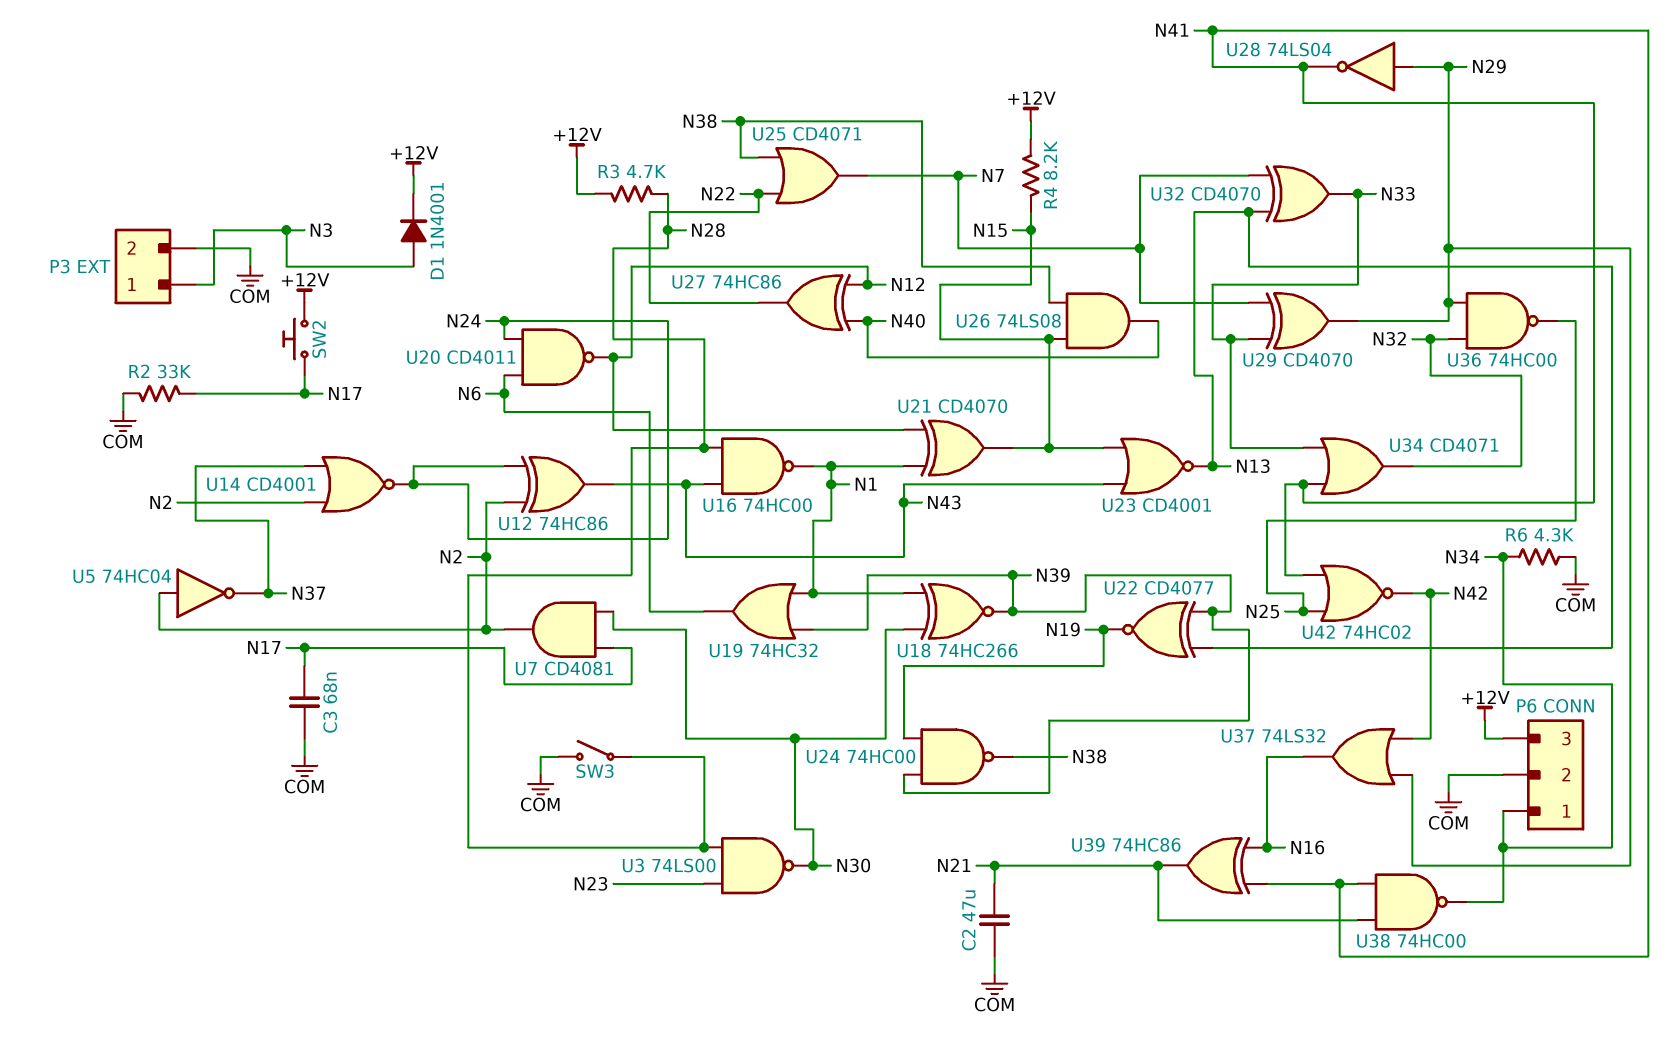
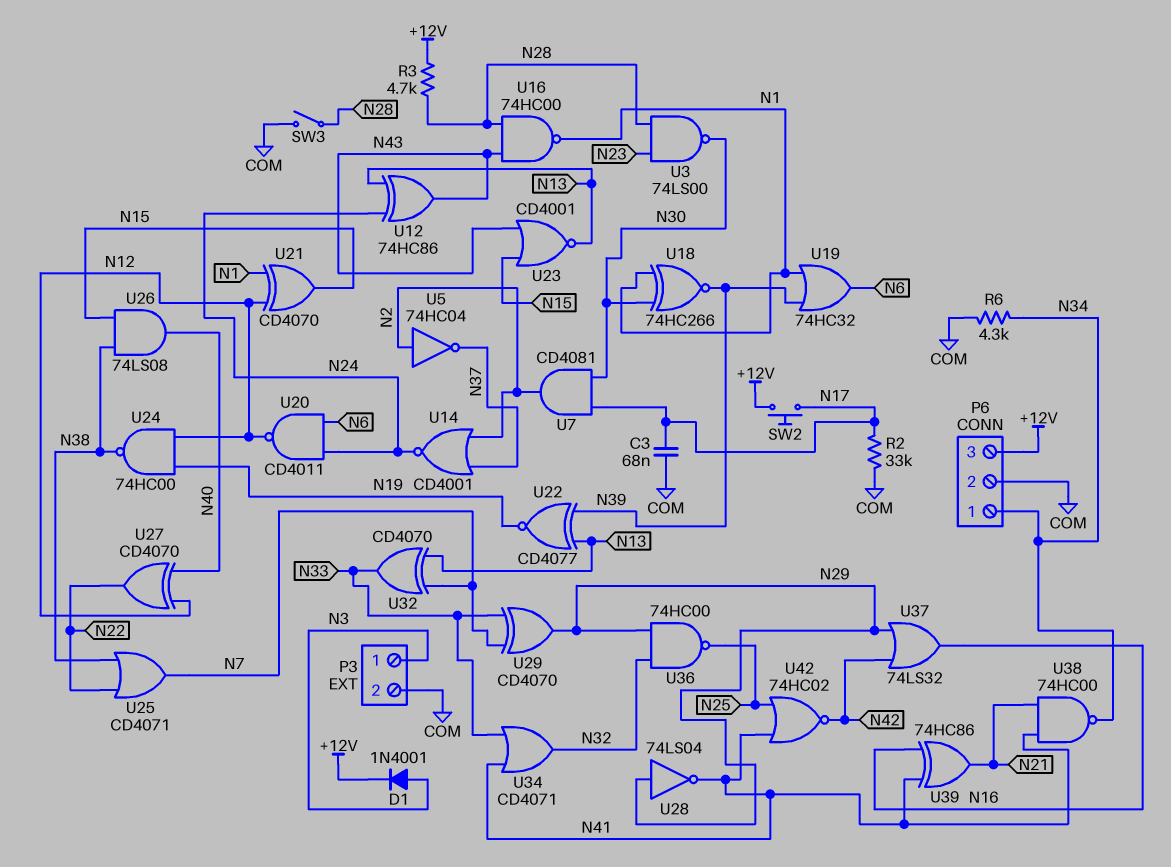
C2: 47uF (COM, N21) -> none
R4: 8.2k (+12V, N15) -> none
U12: XOR 74HC86 (in N2, in N24, out N43) -> XOR 74HC86 (in N13, in N24, out N43)
U24: NAND 74HC00 (in N19, in N39, out N38) -> NAND 74HC00 (in N12, in N19, out N38)
U27: XOR 74HC86 (in N12, in N40, out N22) -> XOR CD4070 (in N12, in N40, out N22)

